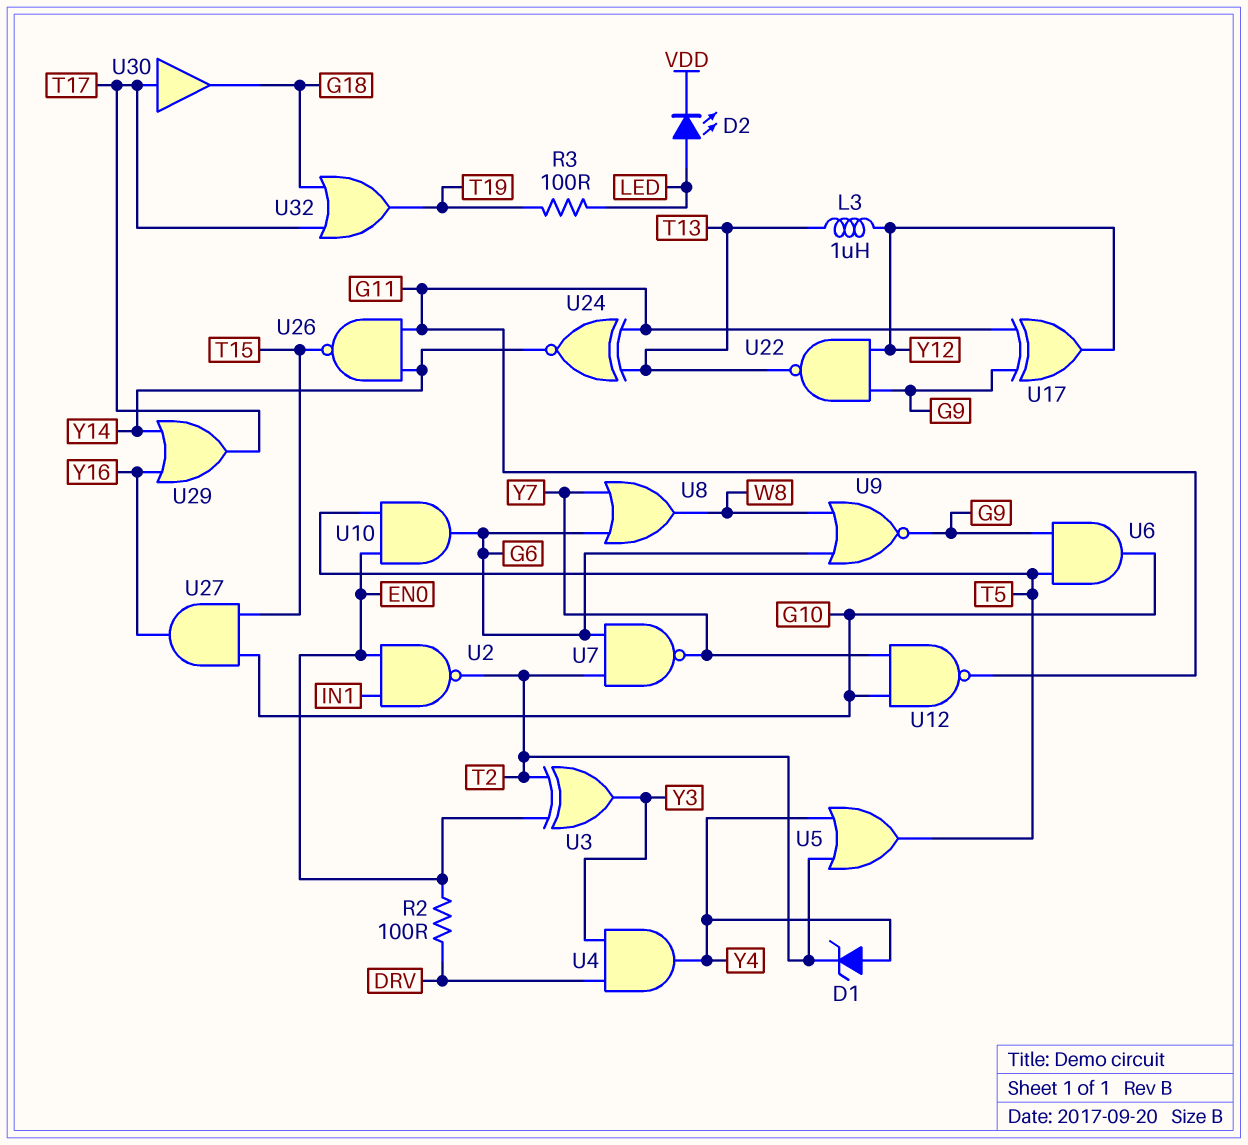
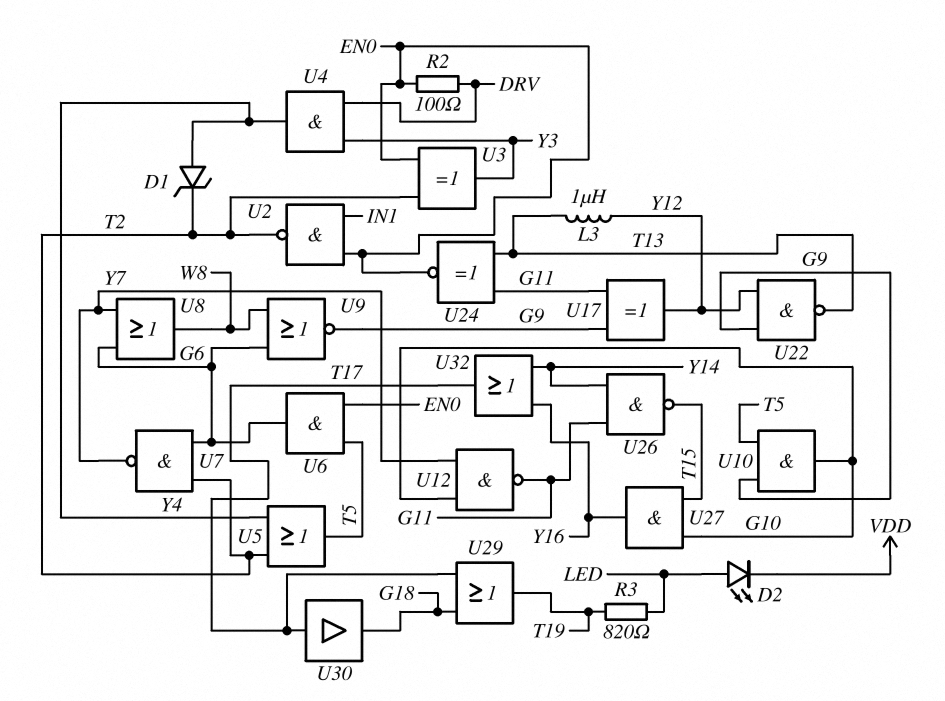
R3: 100 (LED, T19) -> 820 (LED, T19)
U6: AND (in G9, in T5, out G10) -> AND (in EN0, in T5, out G6)
U10: AND (in EN0, in T5, out G6) -> AND (in G9, in T5, out G10)
U24: XNOR (in G11, in T13, out Y14) -> XNOR (in G11, in T13, out EN0)
U29: OR (in Y14, in Y16, out T17) -> OR (in G18, in T17, out T19)
U32: OR (in G18, in T17, out T19) -> OR (in Y14, in Y16, out T17)

